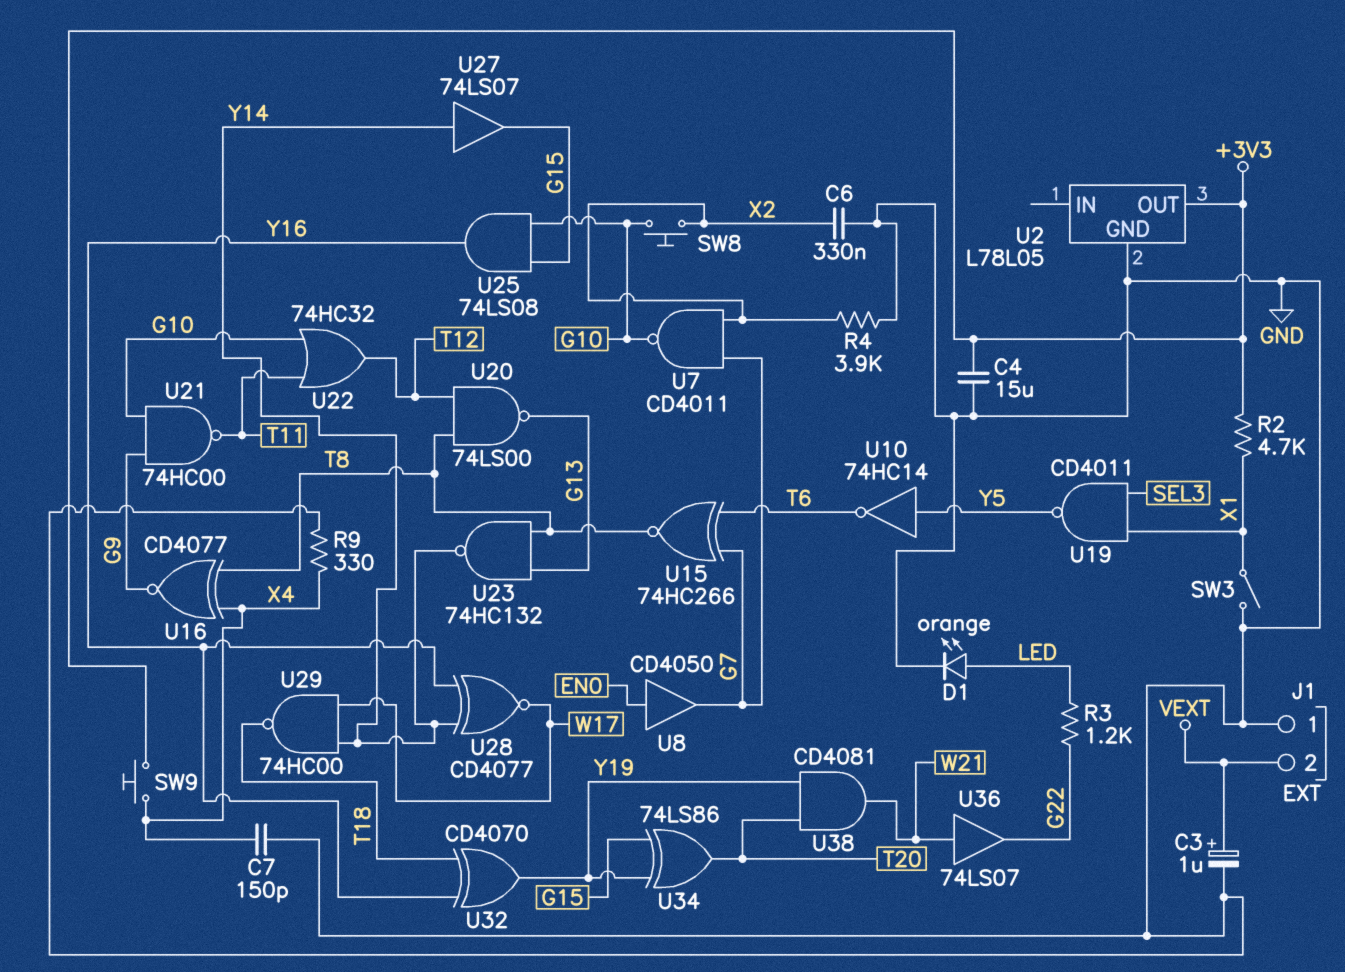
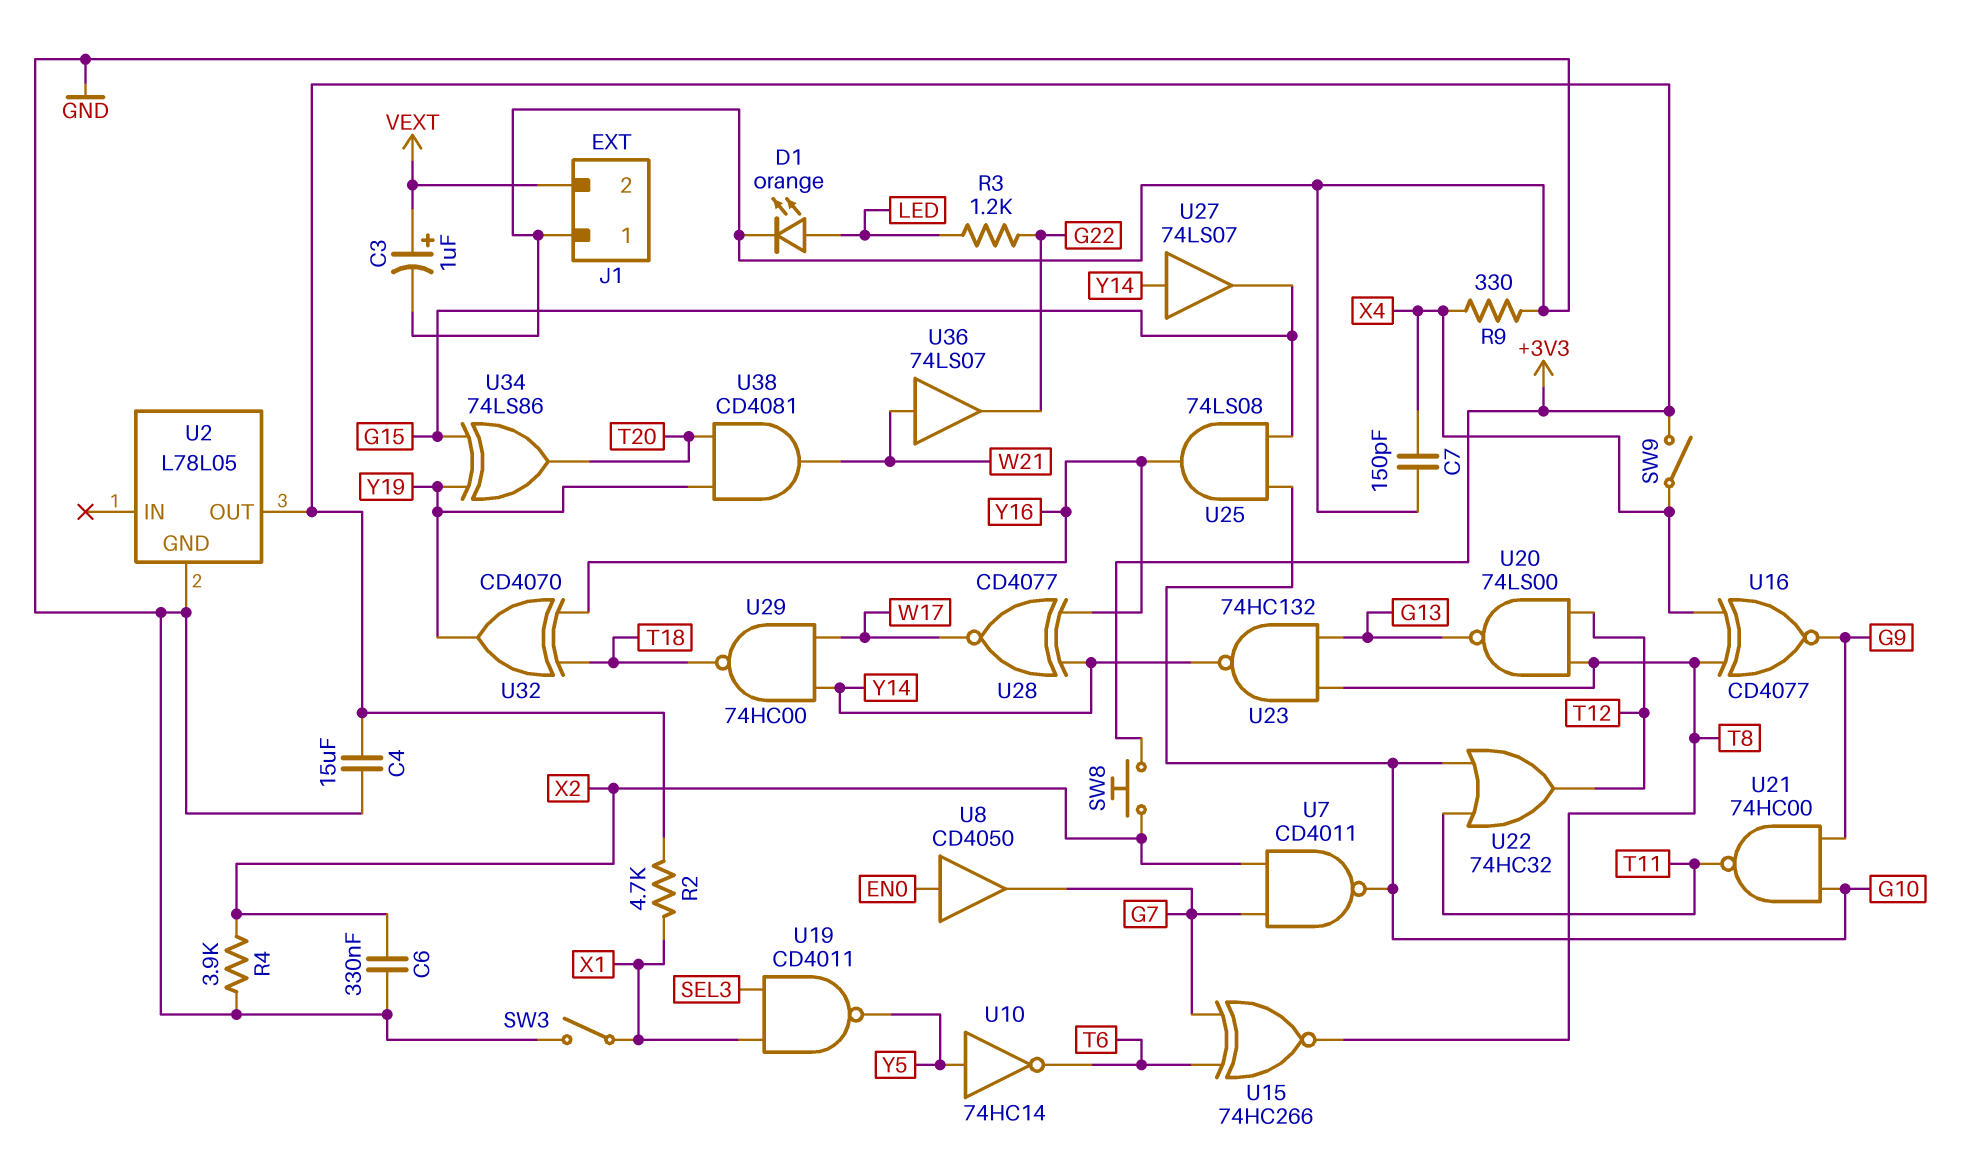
SW8: button (G10, X2) -> button (+3V3, X2)
SW9: button (+3V3, X4) -> switch (+3V3, X4)

